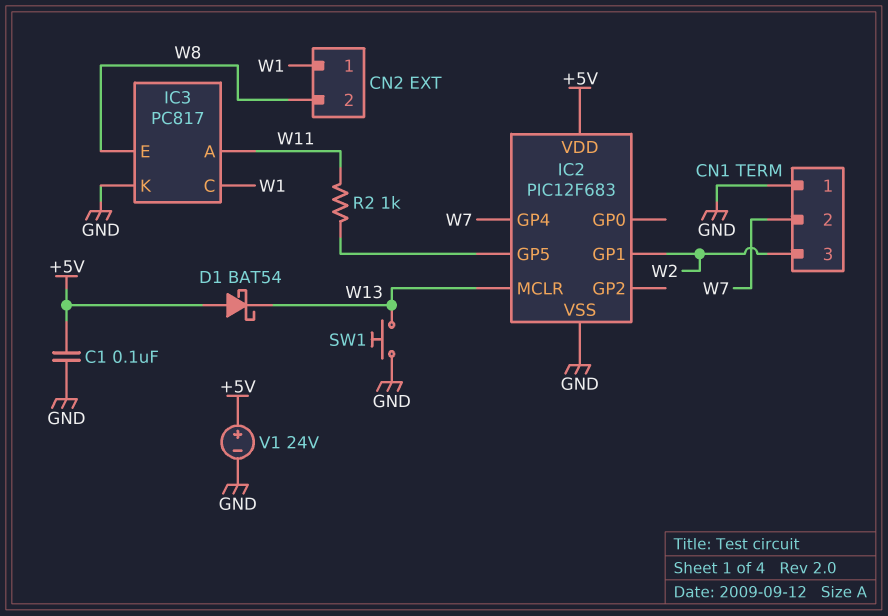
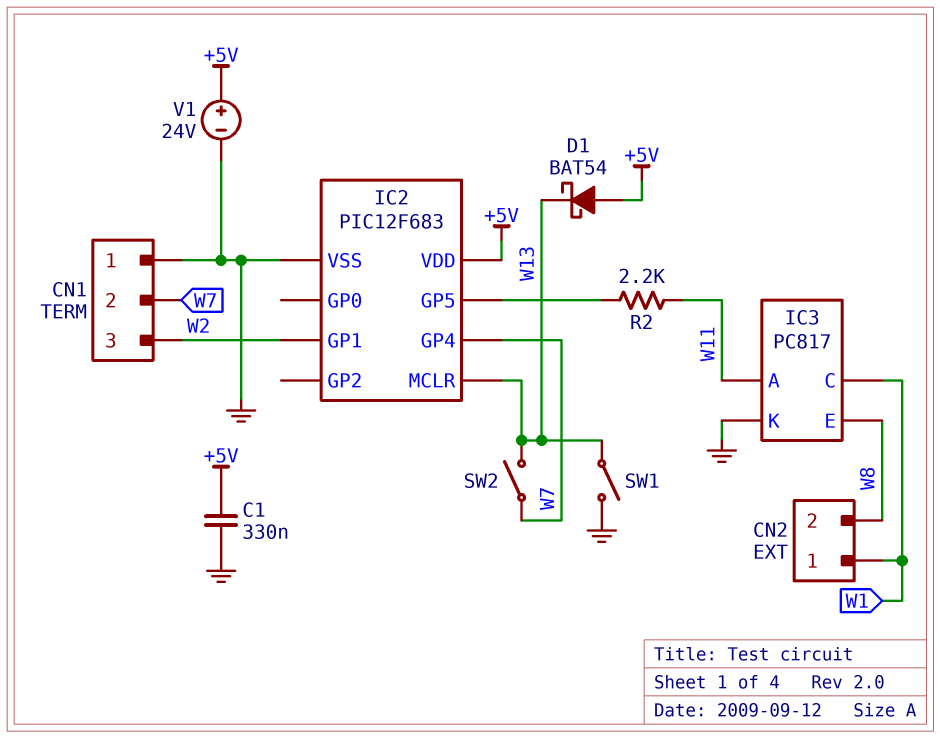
C1: 100nF (+5V, GND) -> 330nF (+5V, GND)
R2: 1k (IC2/GP5, W11) -> 2.2k (IC2/GP5, W11)
SW1: button (GND, W13) -> switch (GND, W13)
SW2: none -> switch (W7, W13)

